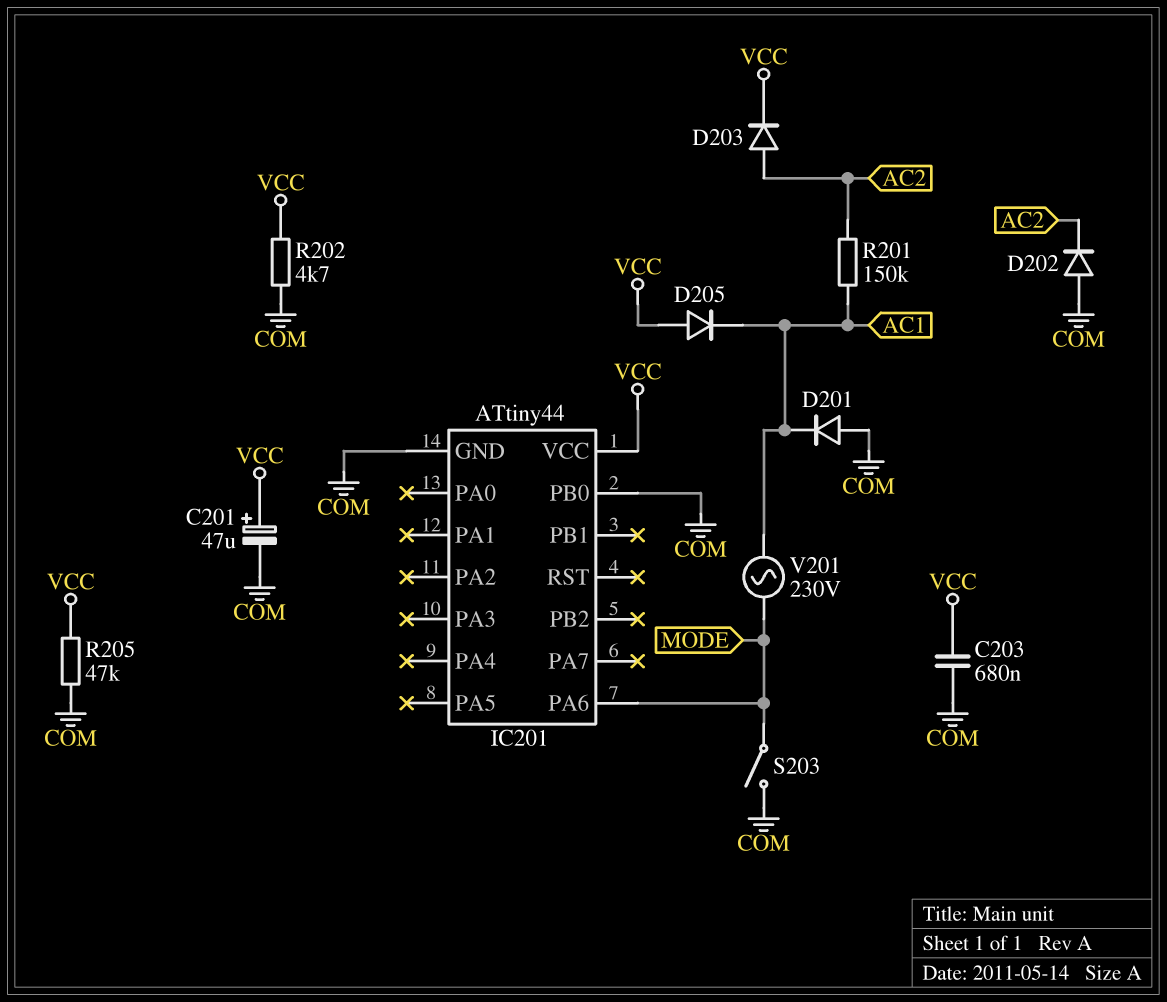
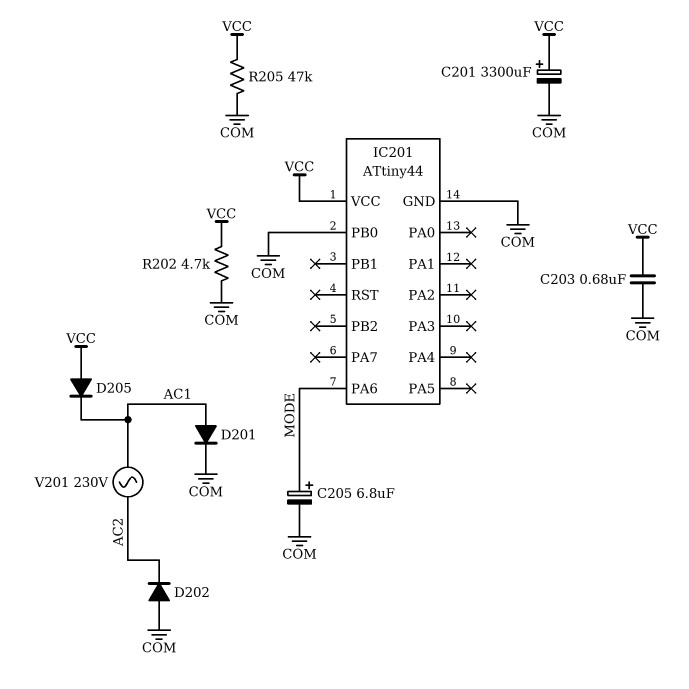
C201: 47uF (plus VCC, minus COM) -> 3300uF (plus VCC, minus COM)
C205: none -> 6.8uF (plus MODE, minus COM)
D201: diode (A COM, K AC1) -> diode (A AC1, K COM)
D203: diode (A AC2, K VCC) -> none
R201: 150k (AC1, AC2) -> none
S203: switch (COM, MODE) -> none
V201: AC 230V (AC1, MODE) -> AC 230V (AC1, AC2)

